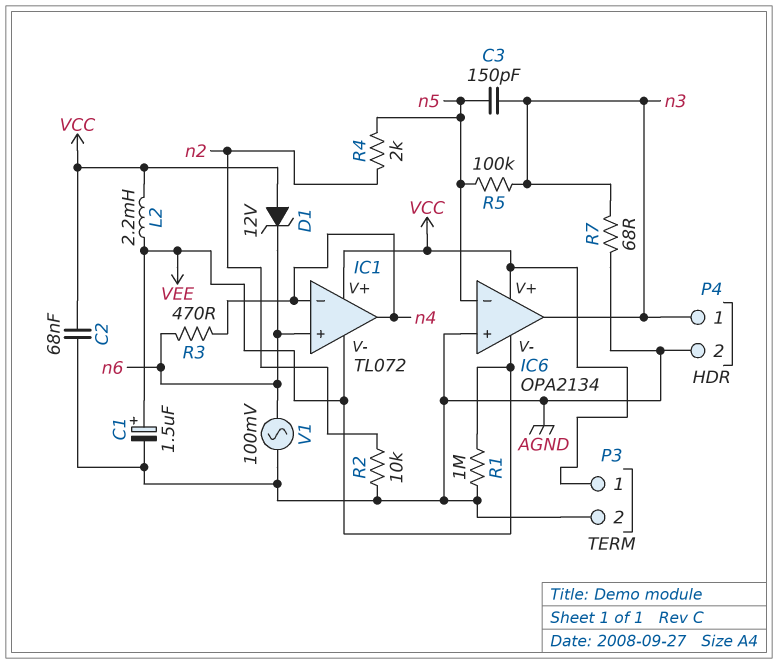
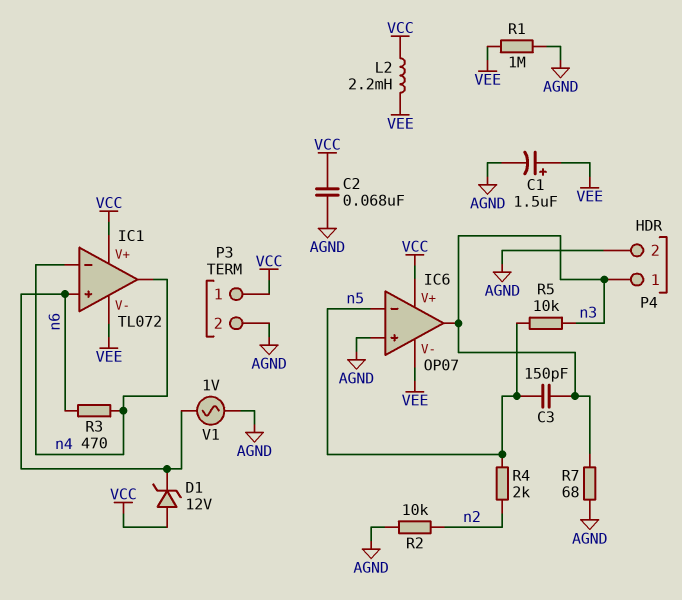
IC6: OPA2134 -> OP07
R5: 100k (n3, n5) -> 10k (n3, n5)
V1: AC 100mV (AGND, n6) -> AC 1V (AGND, n6)

